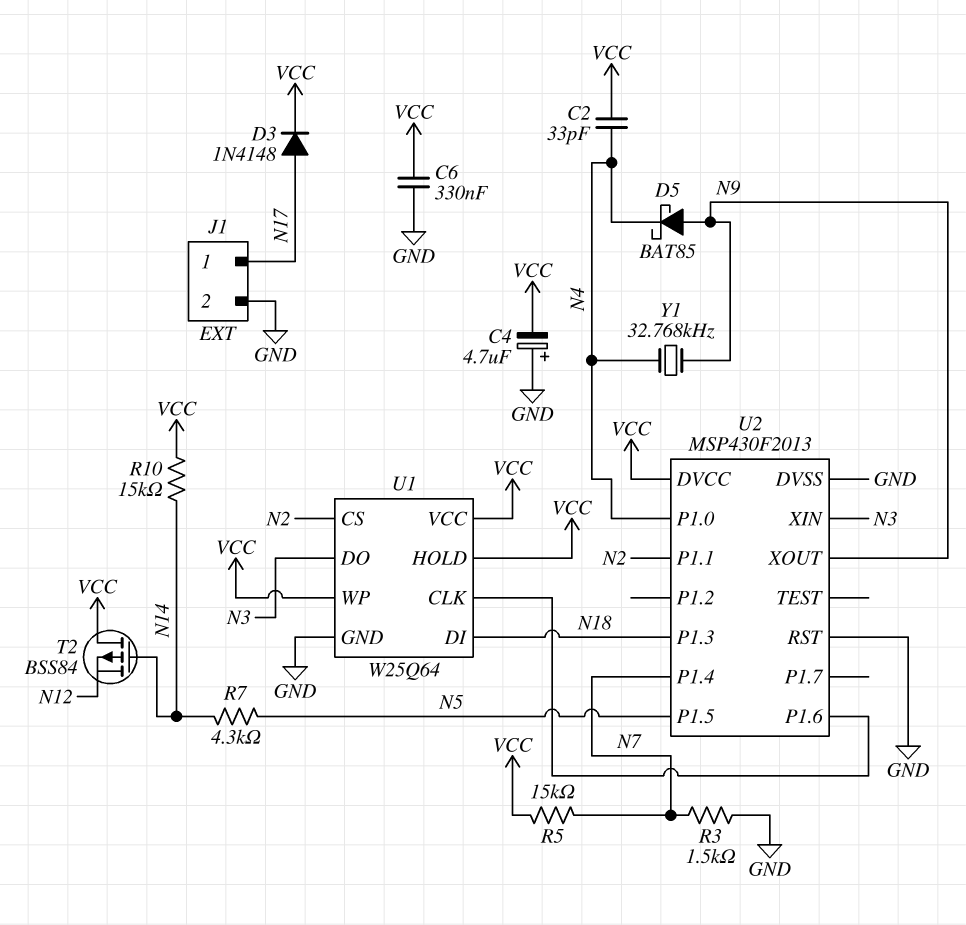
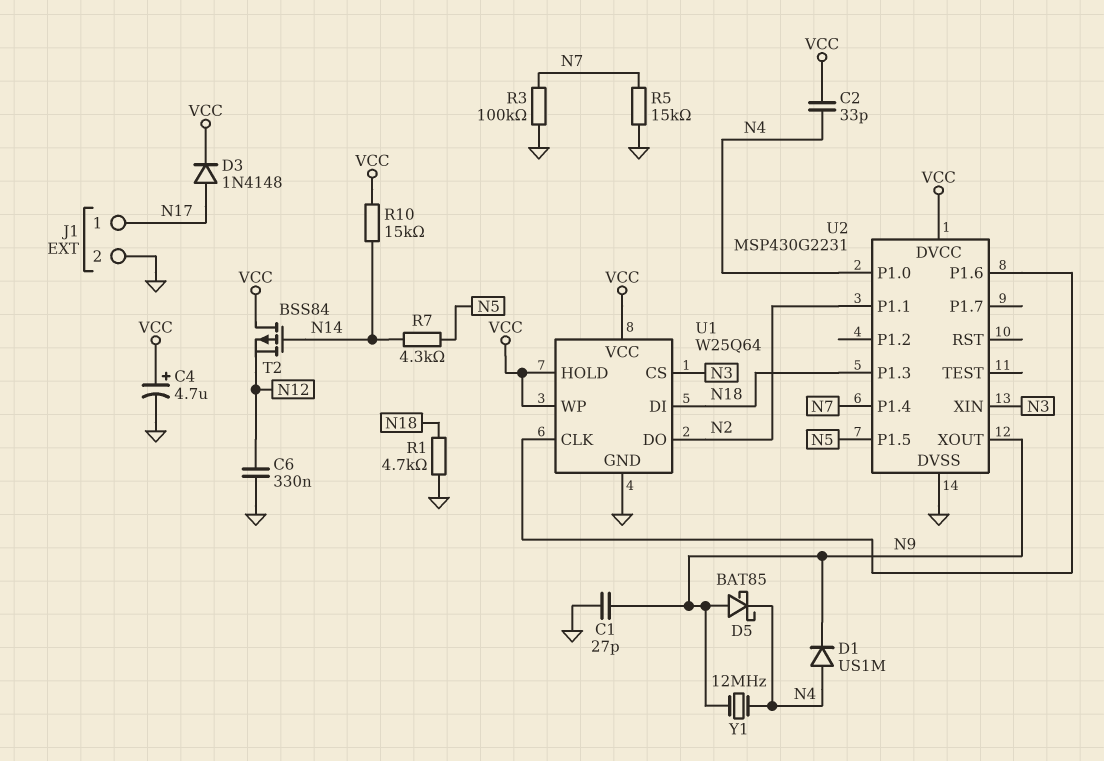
C1: none -> 27pF (GND, N9)
C4: 4.7uF (plus GND, minus VCC) -> 4.7uF (plus VCC, minus GND)
C6: 330nF (GND, VCC) -> 330nF (GND, N12)
D1: none -> diode US1M (A N4, K N9)
R1: none -> 4.7k (GND, N18)
R3: 1.5k (GND, N7) -> 100k (GND, N7)
R5: 15k (N7, VCC) -> 15k (GND, N7)
U1 pin CS: N2 -> N3
U1 pin DO: N3 -> N2
U2: MSP430F2013 -> MSP430G2231
U2 pin RST: GND -> none
Y1: 32.768kHz (N4, N9) -> 12MHz (N4, N9)

